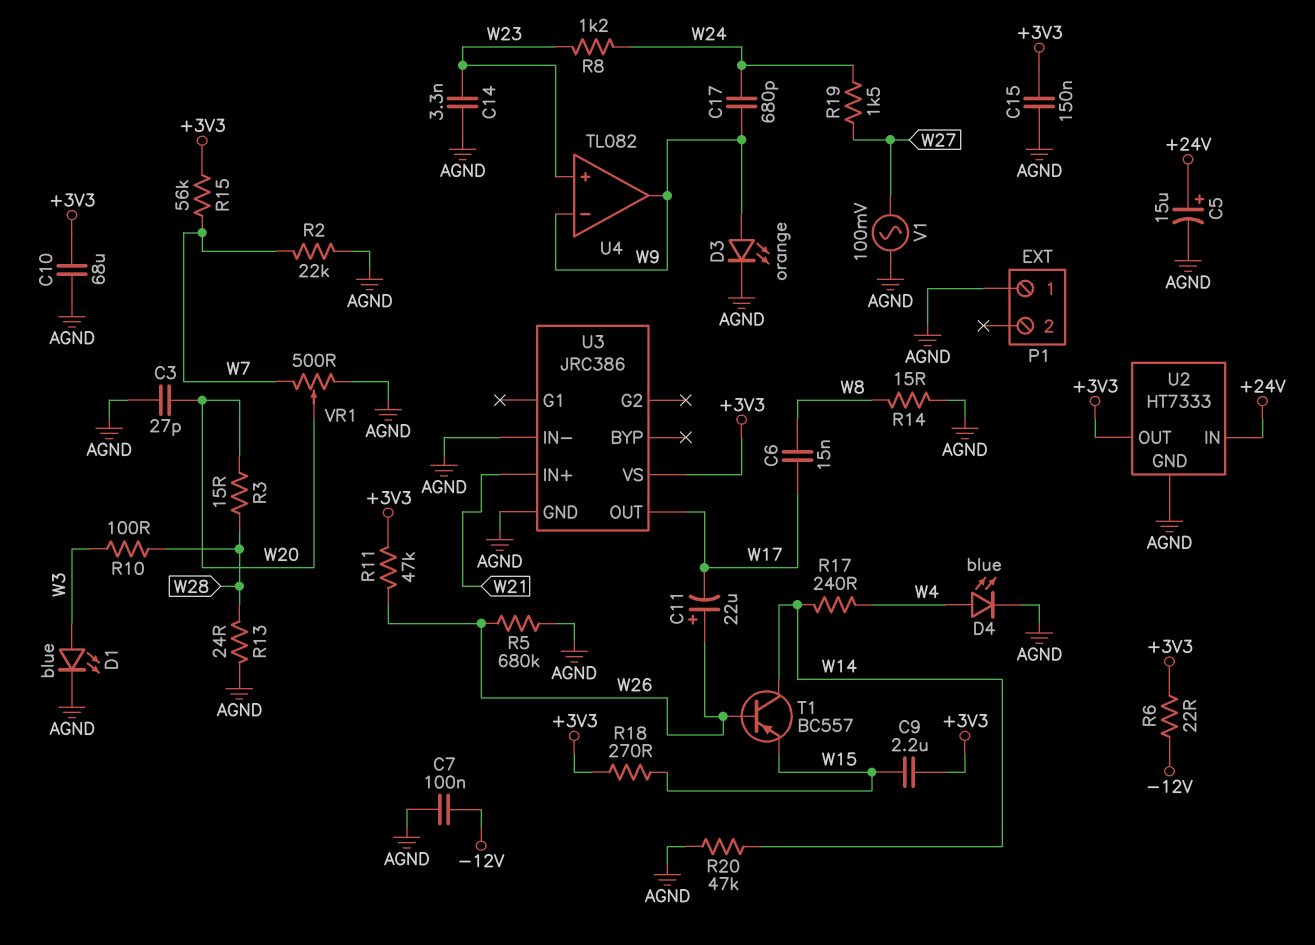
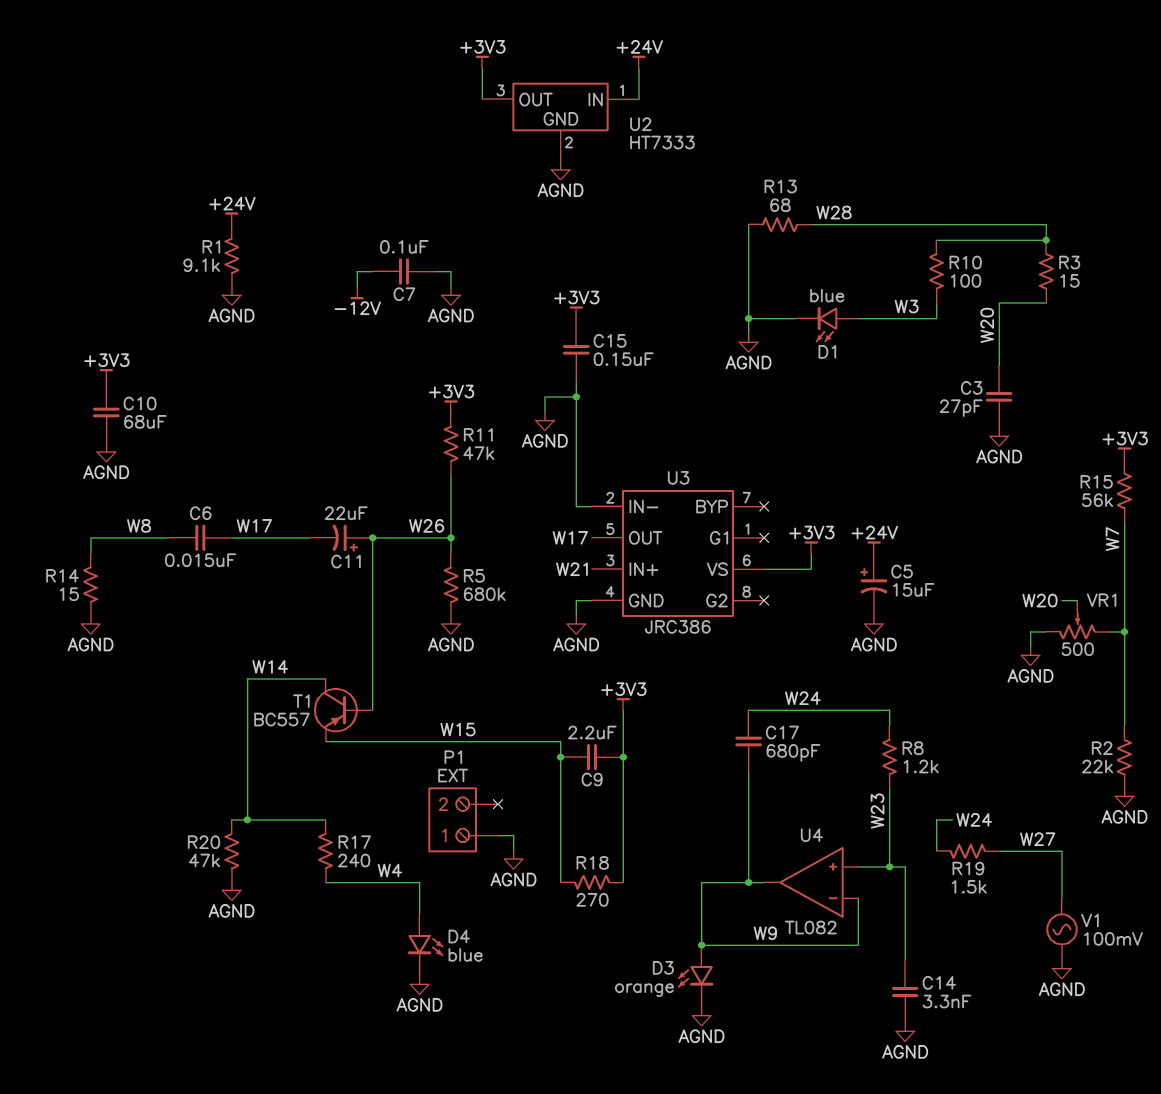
R1: none -> 9.1k (+24V, AGND)
R6: 22 (+3V3, -12V) -> none
R13: 24 (AGND, W28) -> 68 (AGND, W28)

